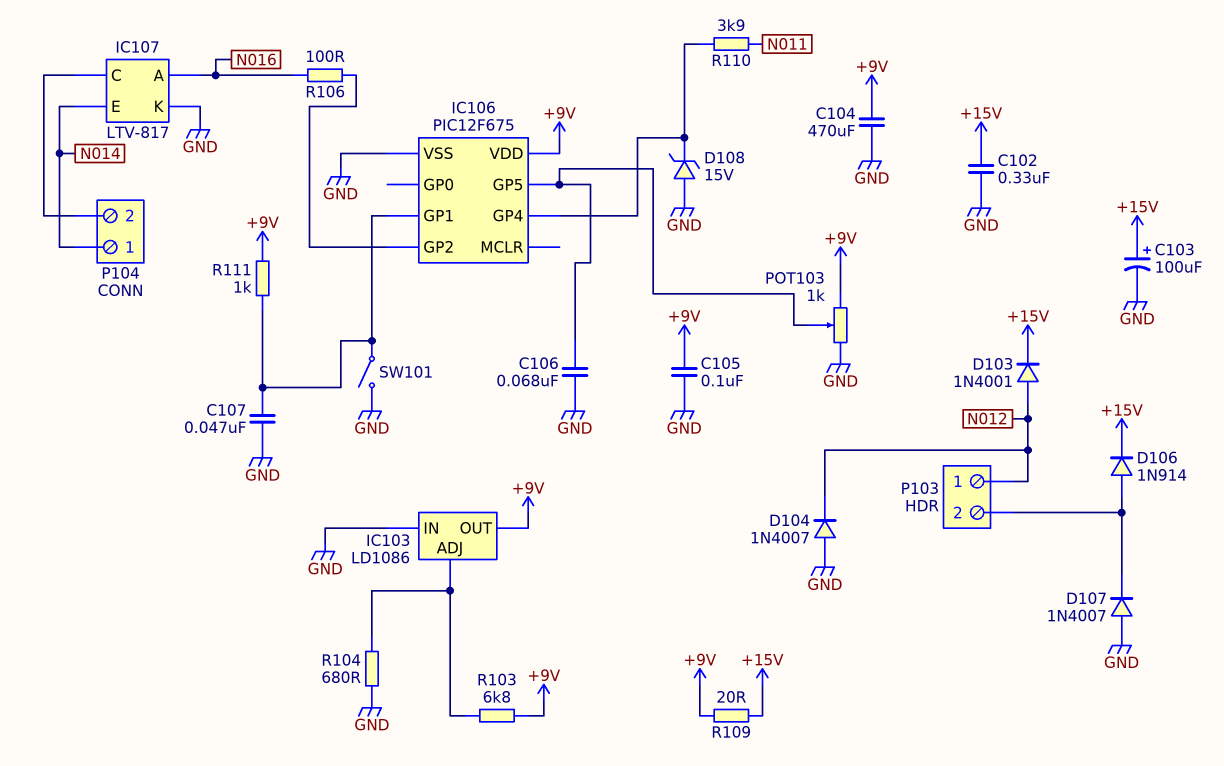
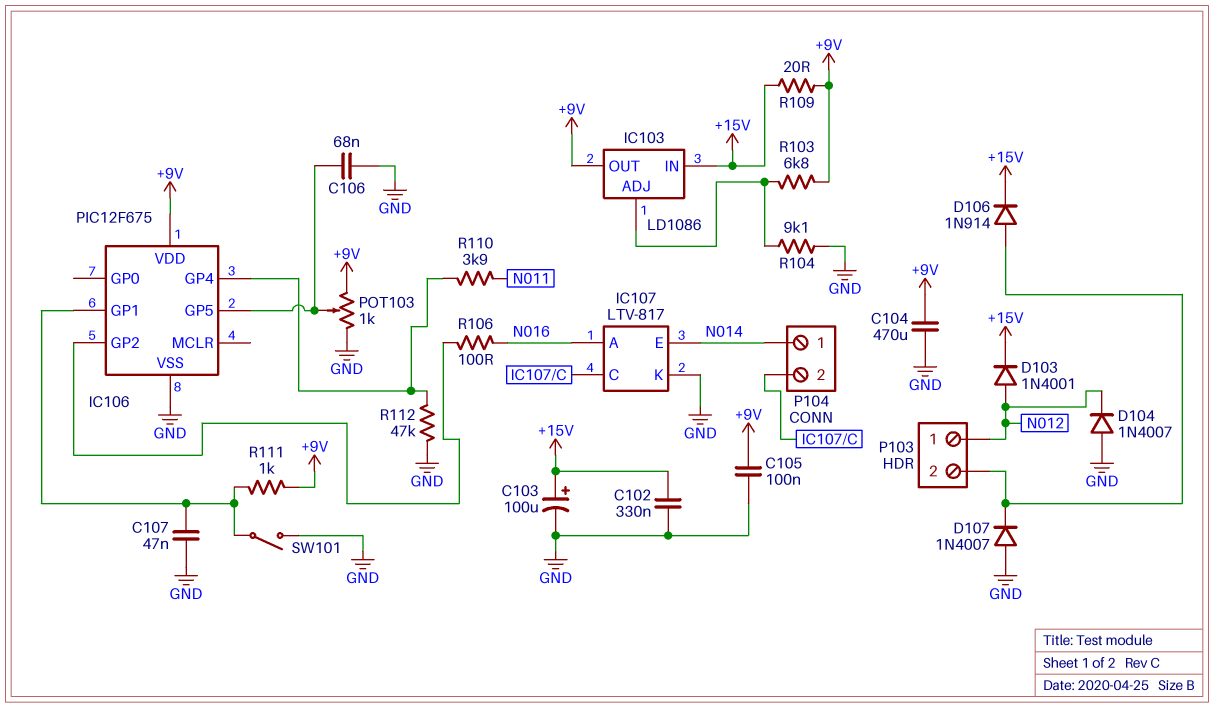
D108: zener 15V (A GND, K IC106/GP4) -> none
IC103 pin IN: GND -> +15V
R104: 680 (GND, IC103/ADJ) -> 9.1k (GND, IC103/ADJ)
R112: none -> 47k (GND, IC106/GP4)

